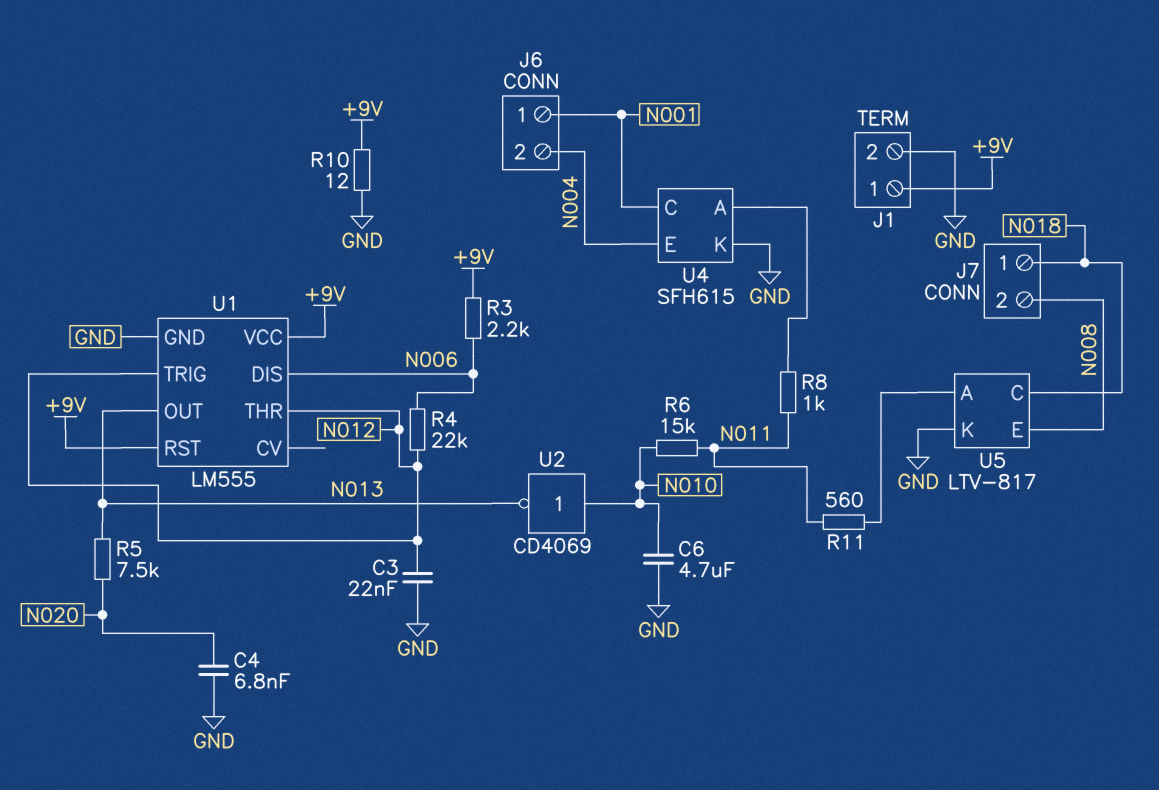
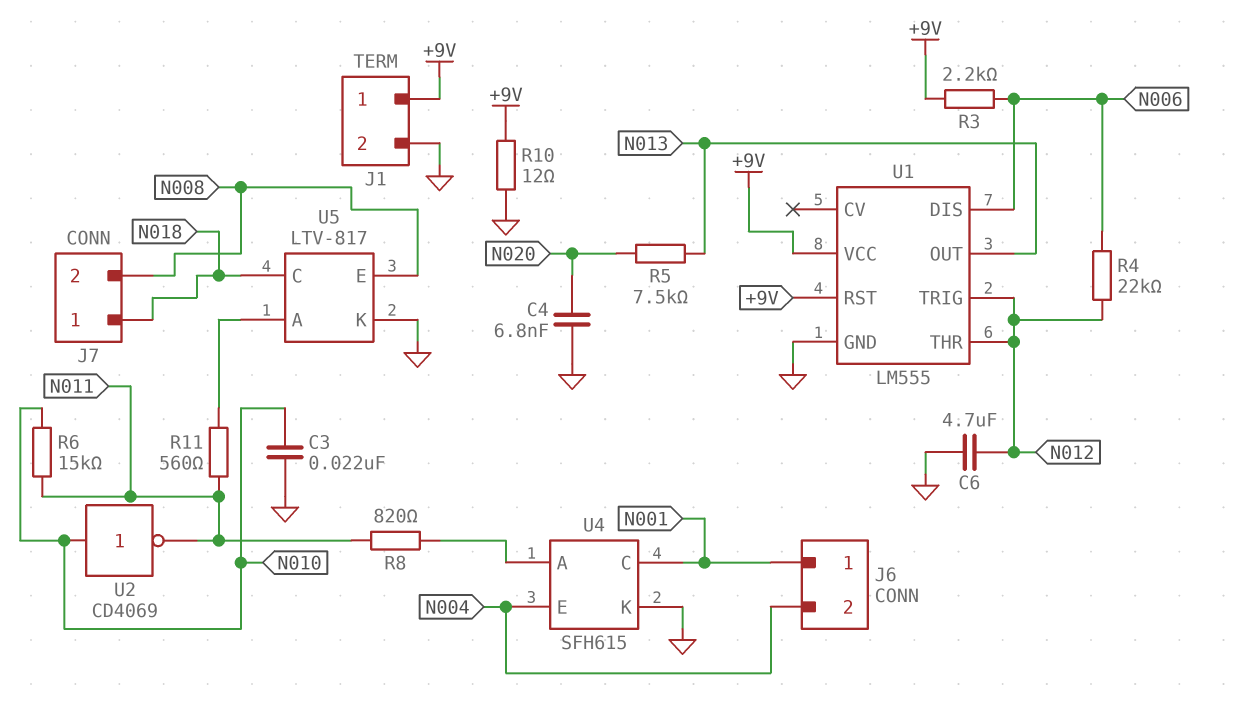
C3: 22nF (GND, N012) -> 22nF (GND, N010)
C6: 4.7uF (GND, N010) -> 4.7uF (GND, N012)
R8: 1k (N011, U4/A) -> 820 (N011, U4/A)
U2: NOT CD4069 (in N010, out N013) -> NOT CD4069 (in N010, out N011)

